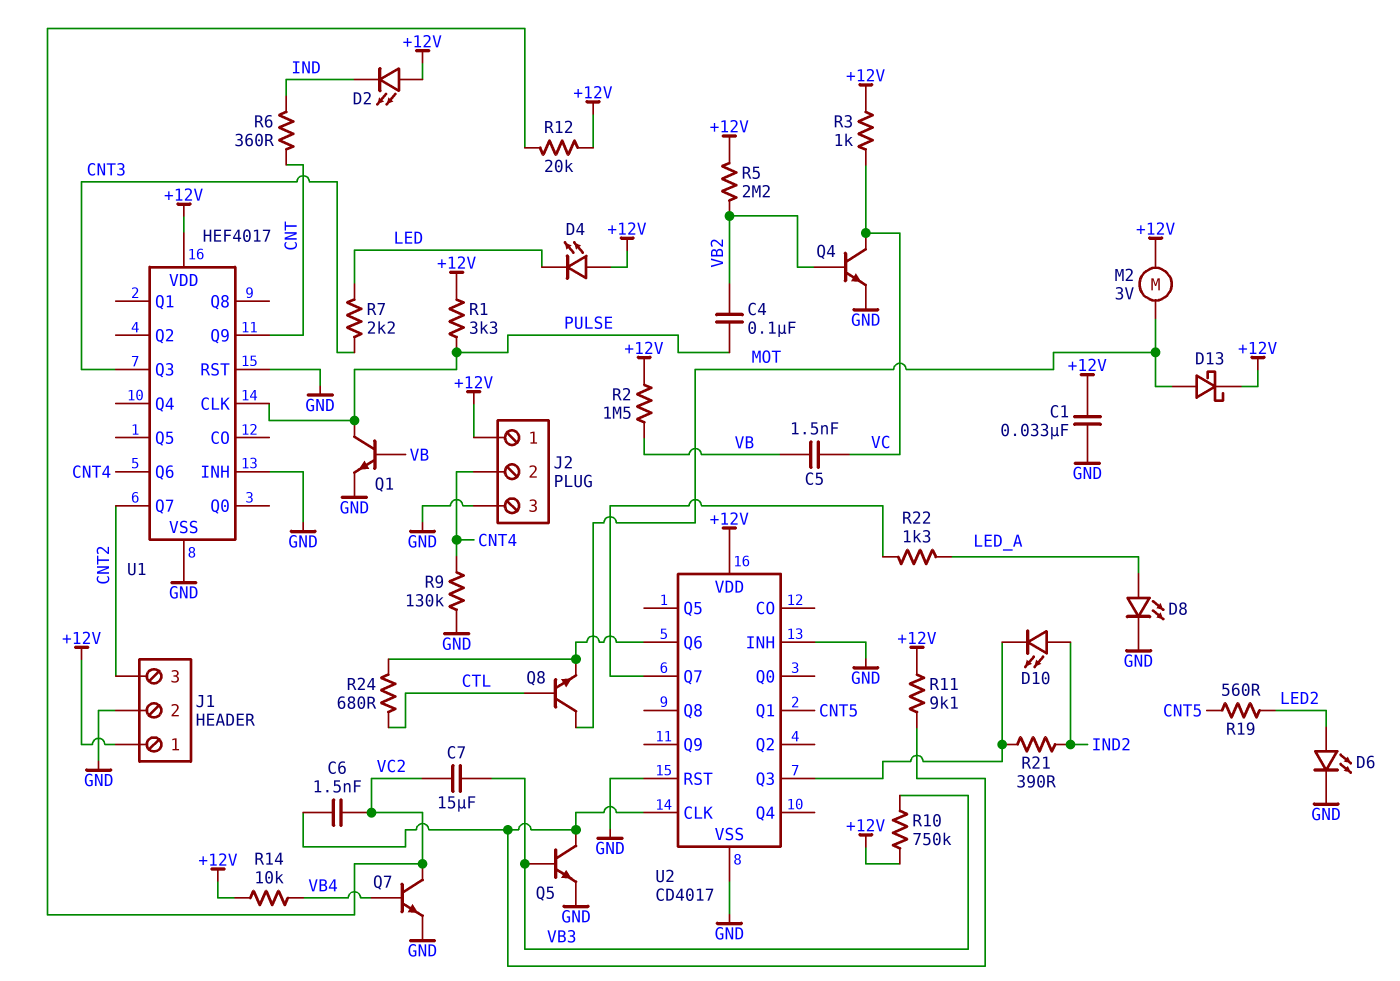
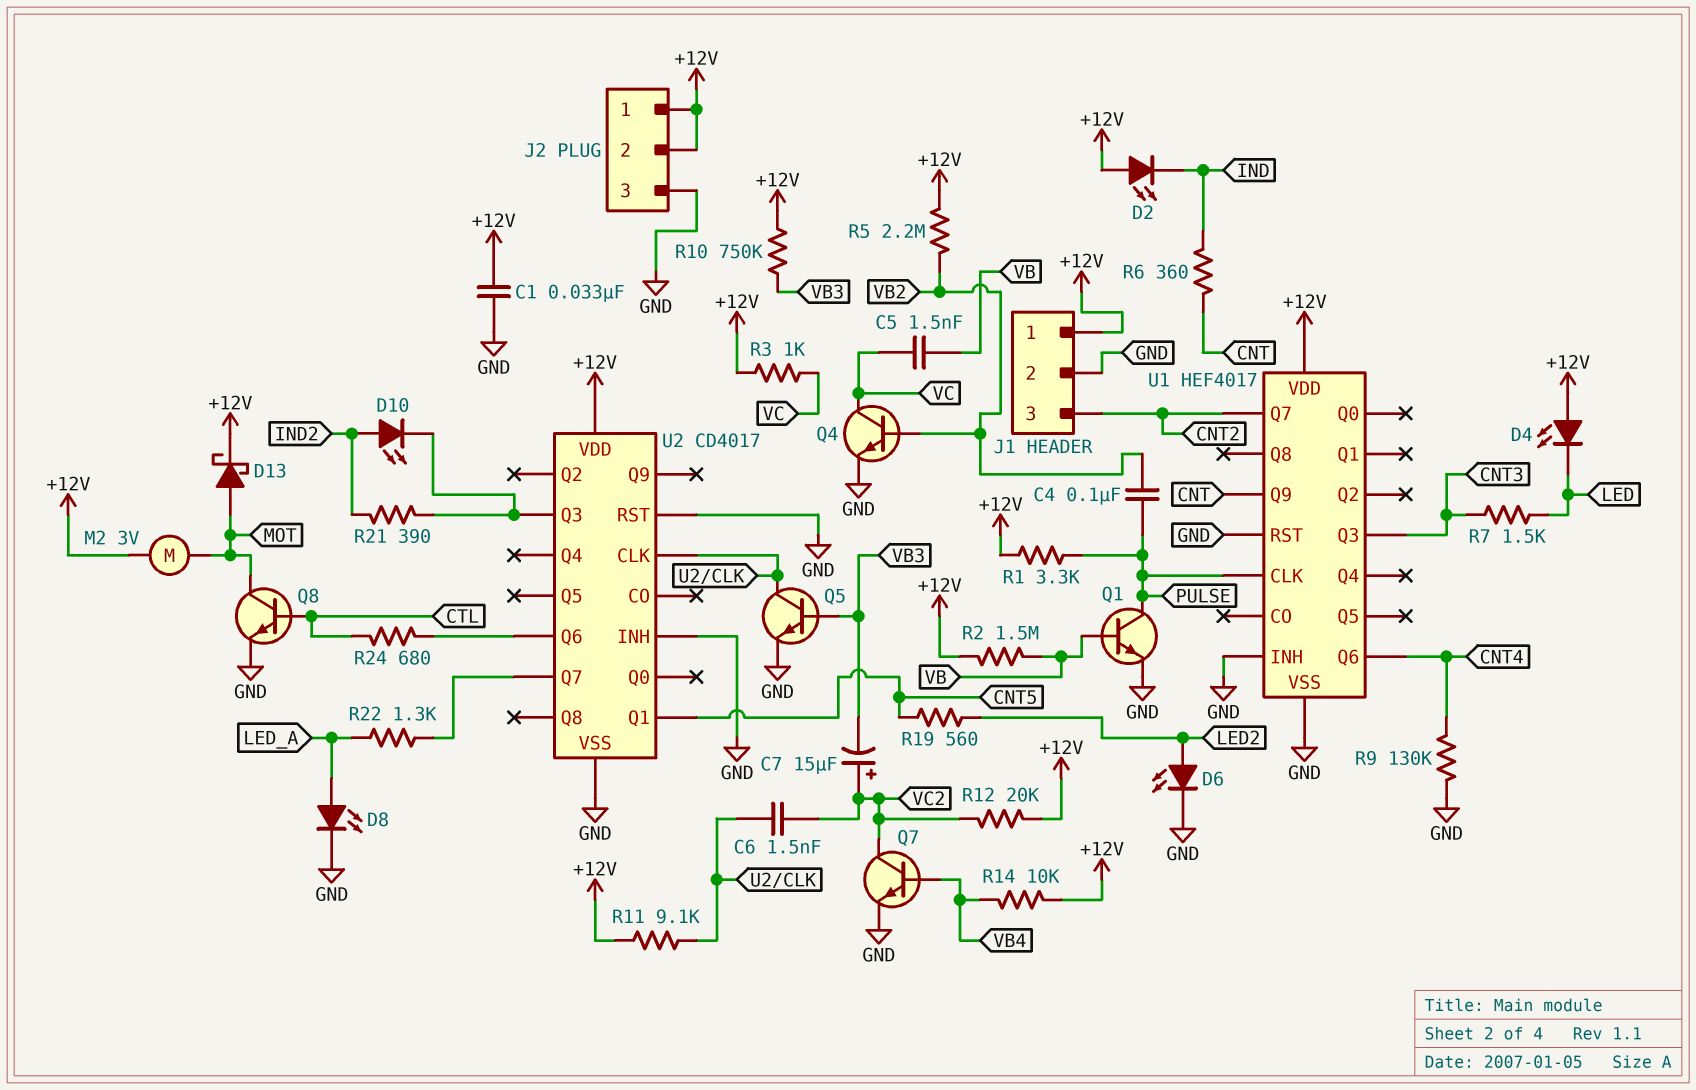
C7: 15uF (VB3, VC2) -> 15uF (plus VC2, minus VB3)
J2 pin 2: CNT4 -> +12V
Q8: NPN (B CTL, C MOT, E U2/Q6) -> NPN (B CTL, C MOT, E GND)
R7: 2.2k (CNT3, LED) -> 1.5k (CNT3, LED)

